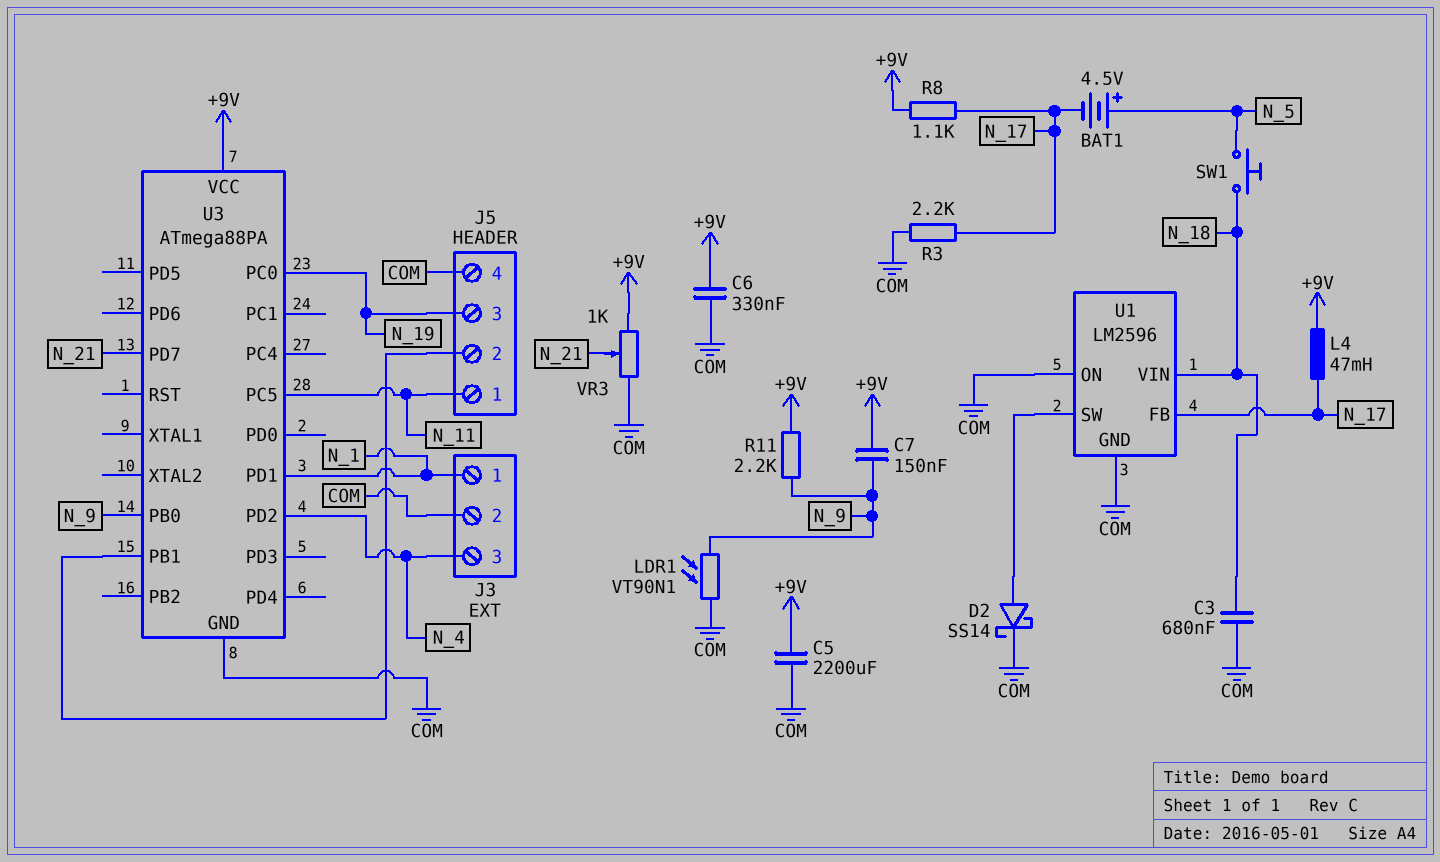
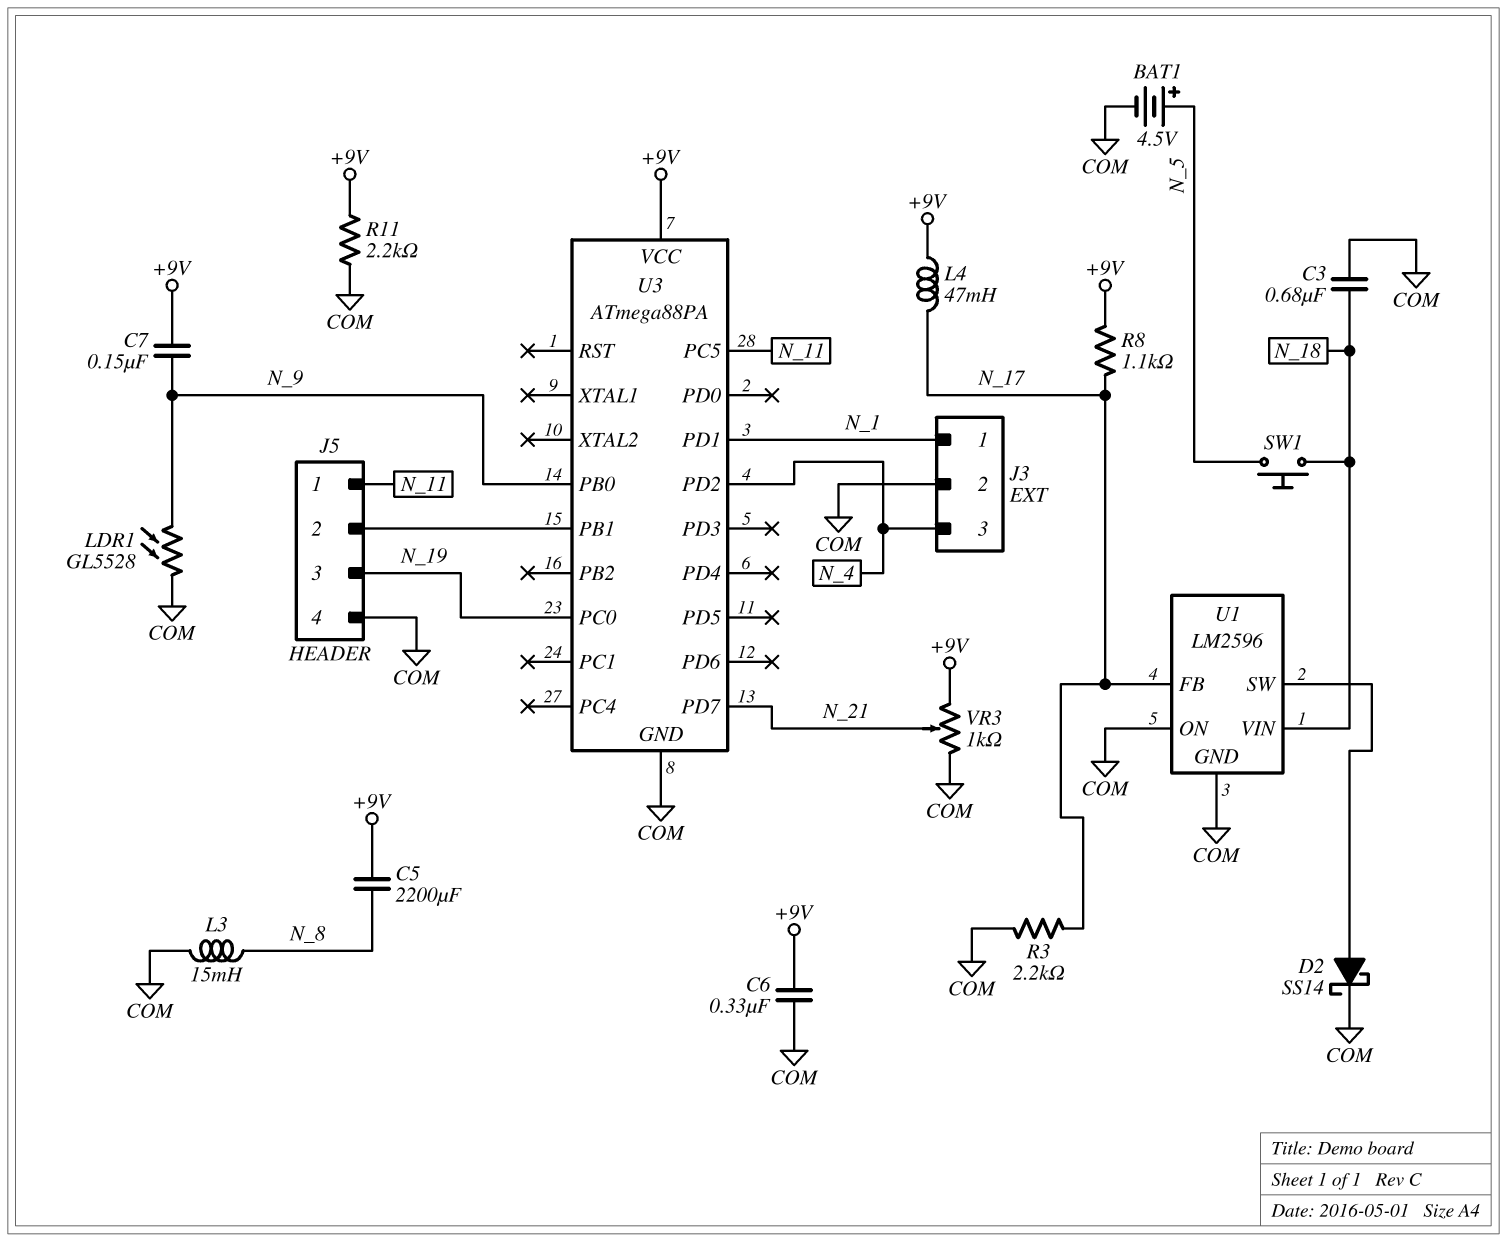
BAT1: 4.5V (plus N_5, minus N_17) -> 4.5V (plus N_5, minus COM)
C5: 2200uF (+9V, COM) -> 2200uF (+9V, N_8)
L3: none -> 15mH (COM, N_8)
LDR1: VT90N1 (COM, N_9) -> GL5528 (COM, N_9)
R11: 2.2k (+9V, N_9) -> 2.2k (+9V, COM)

